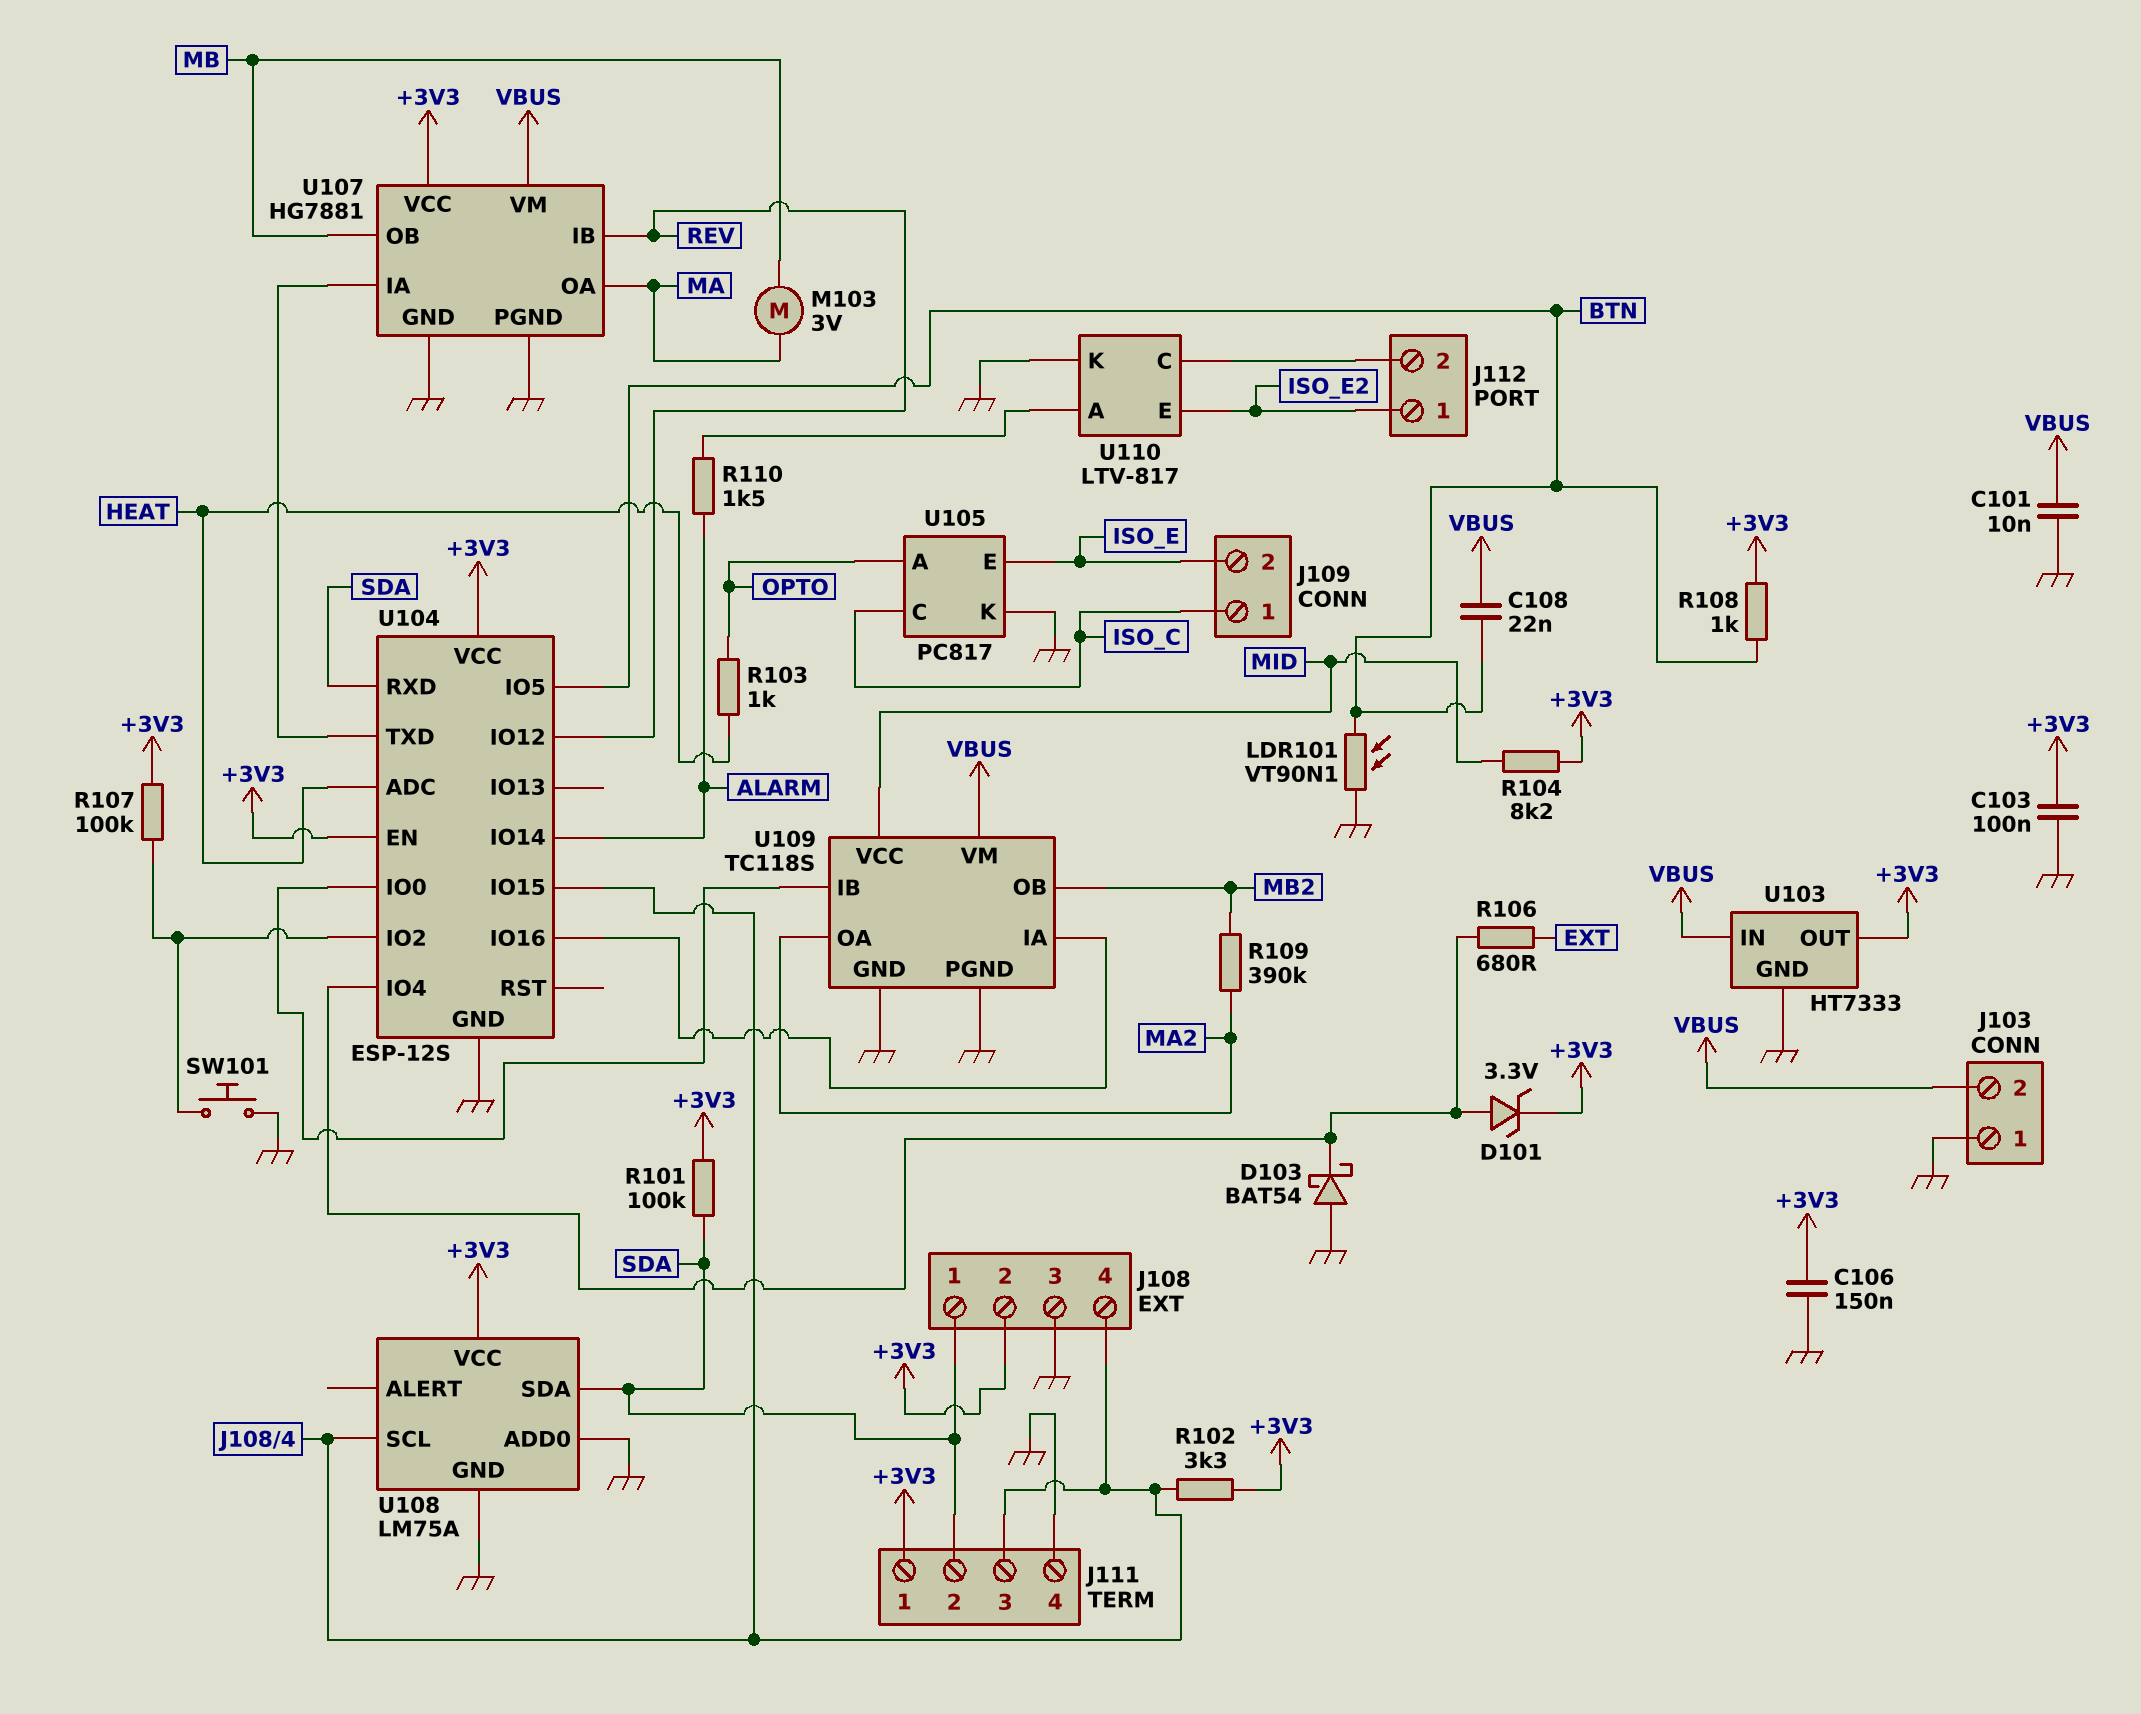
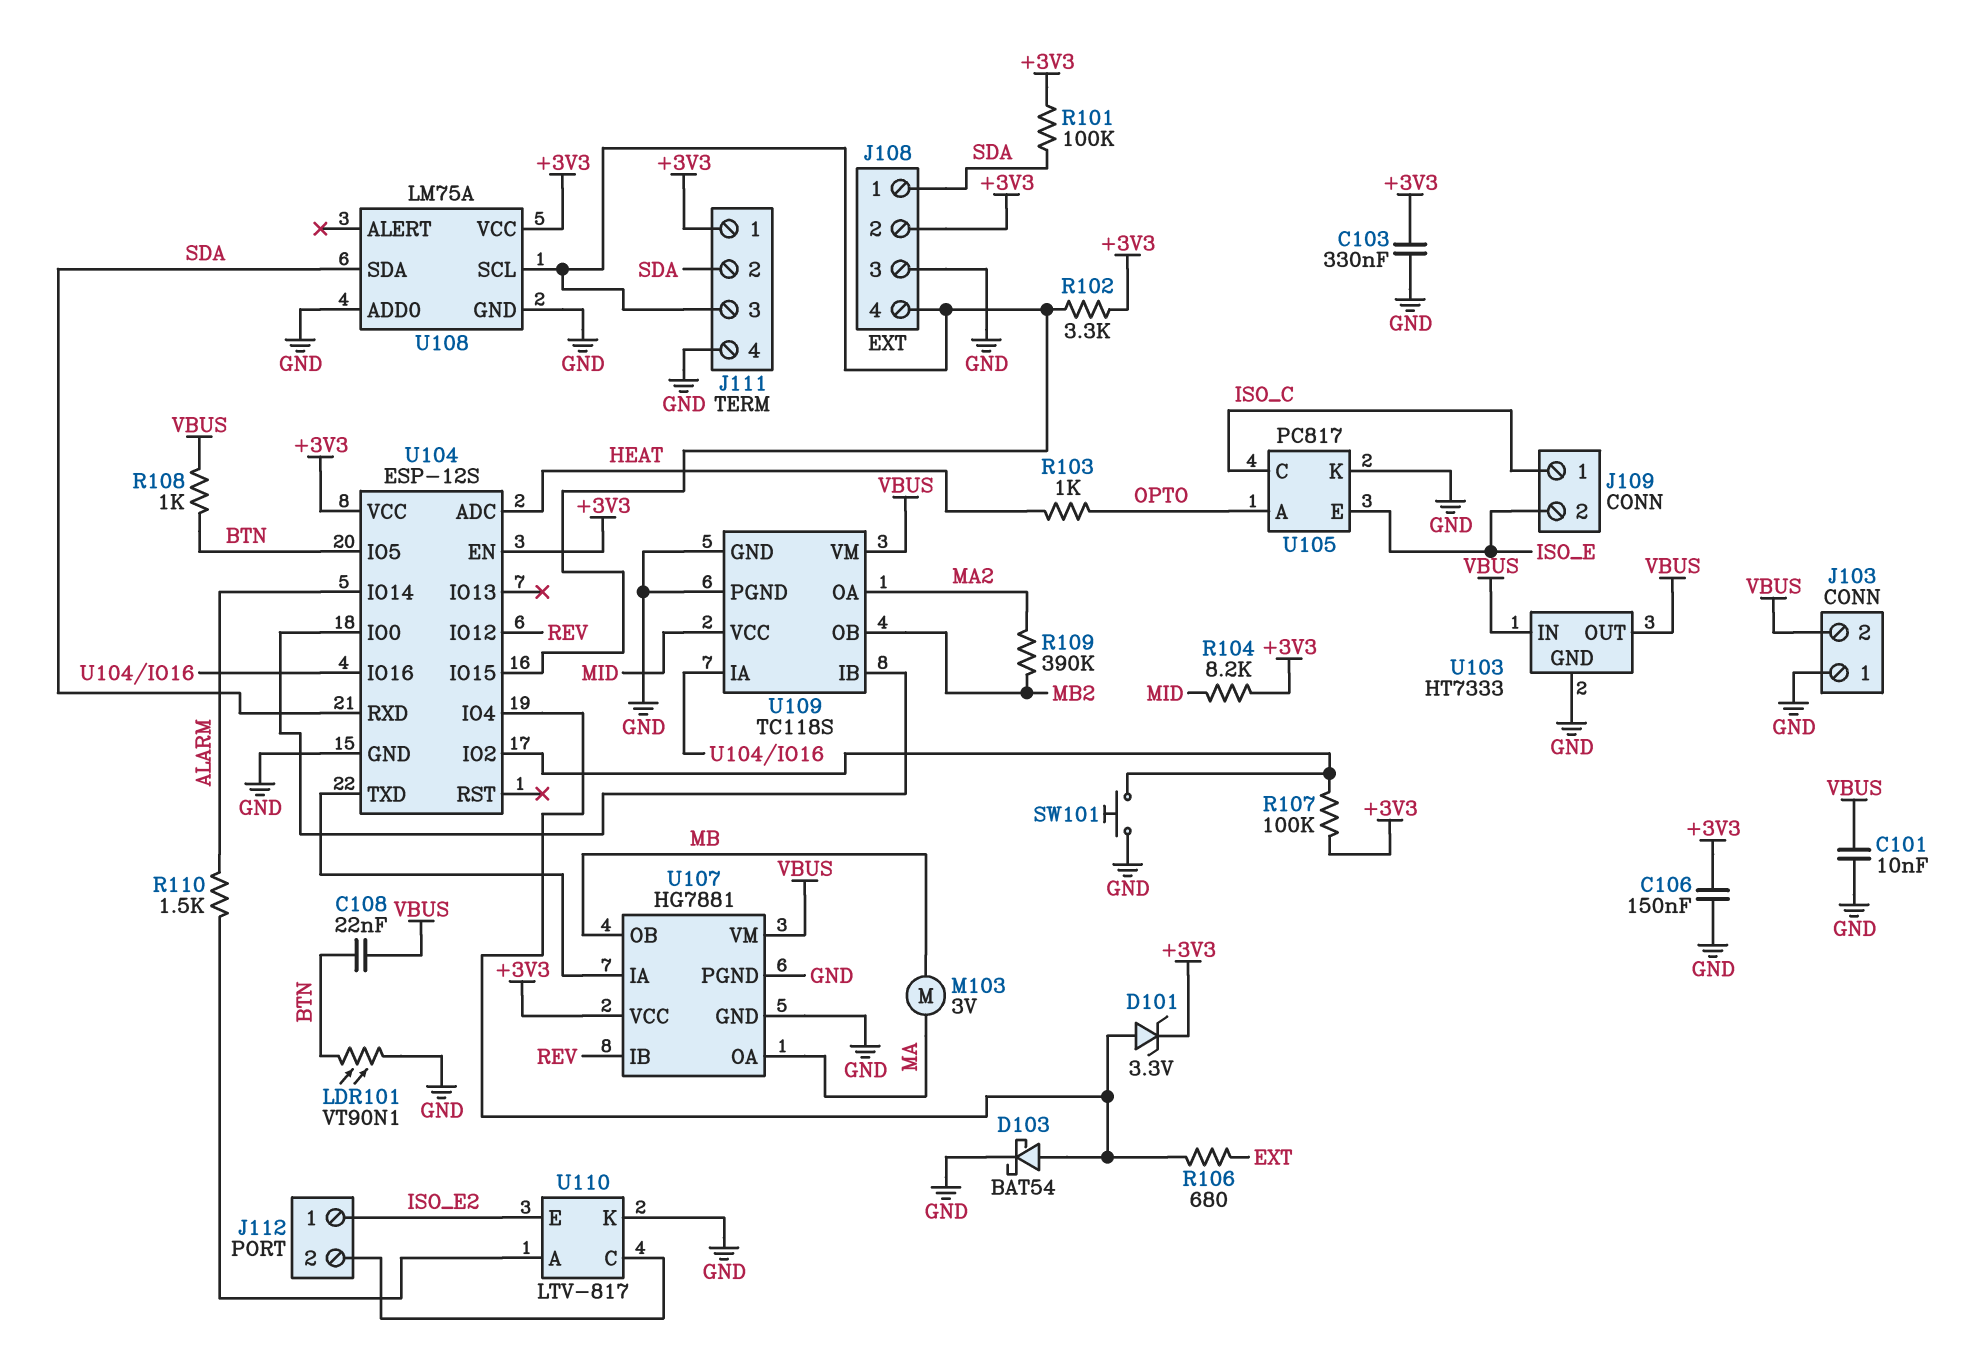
C103: 100nF (+3V3, GND) -> 330nF (+3V3, GND)
D103: schottky BAT54 (A GND, K U104/IO4) -> schottky BAT54 (A U104/IO4, K GND)
R108: 1k (+3V3, BTN) -> 1k (BTN, VBUS)
U103 pin OUT: +3V3 -> VBUS

